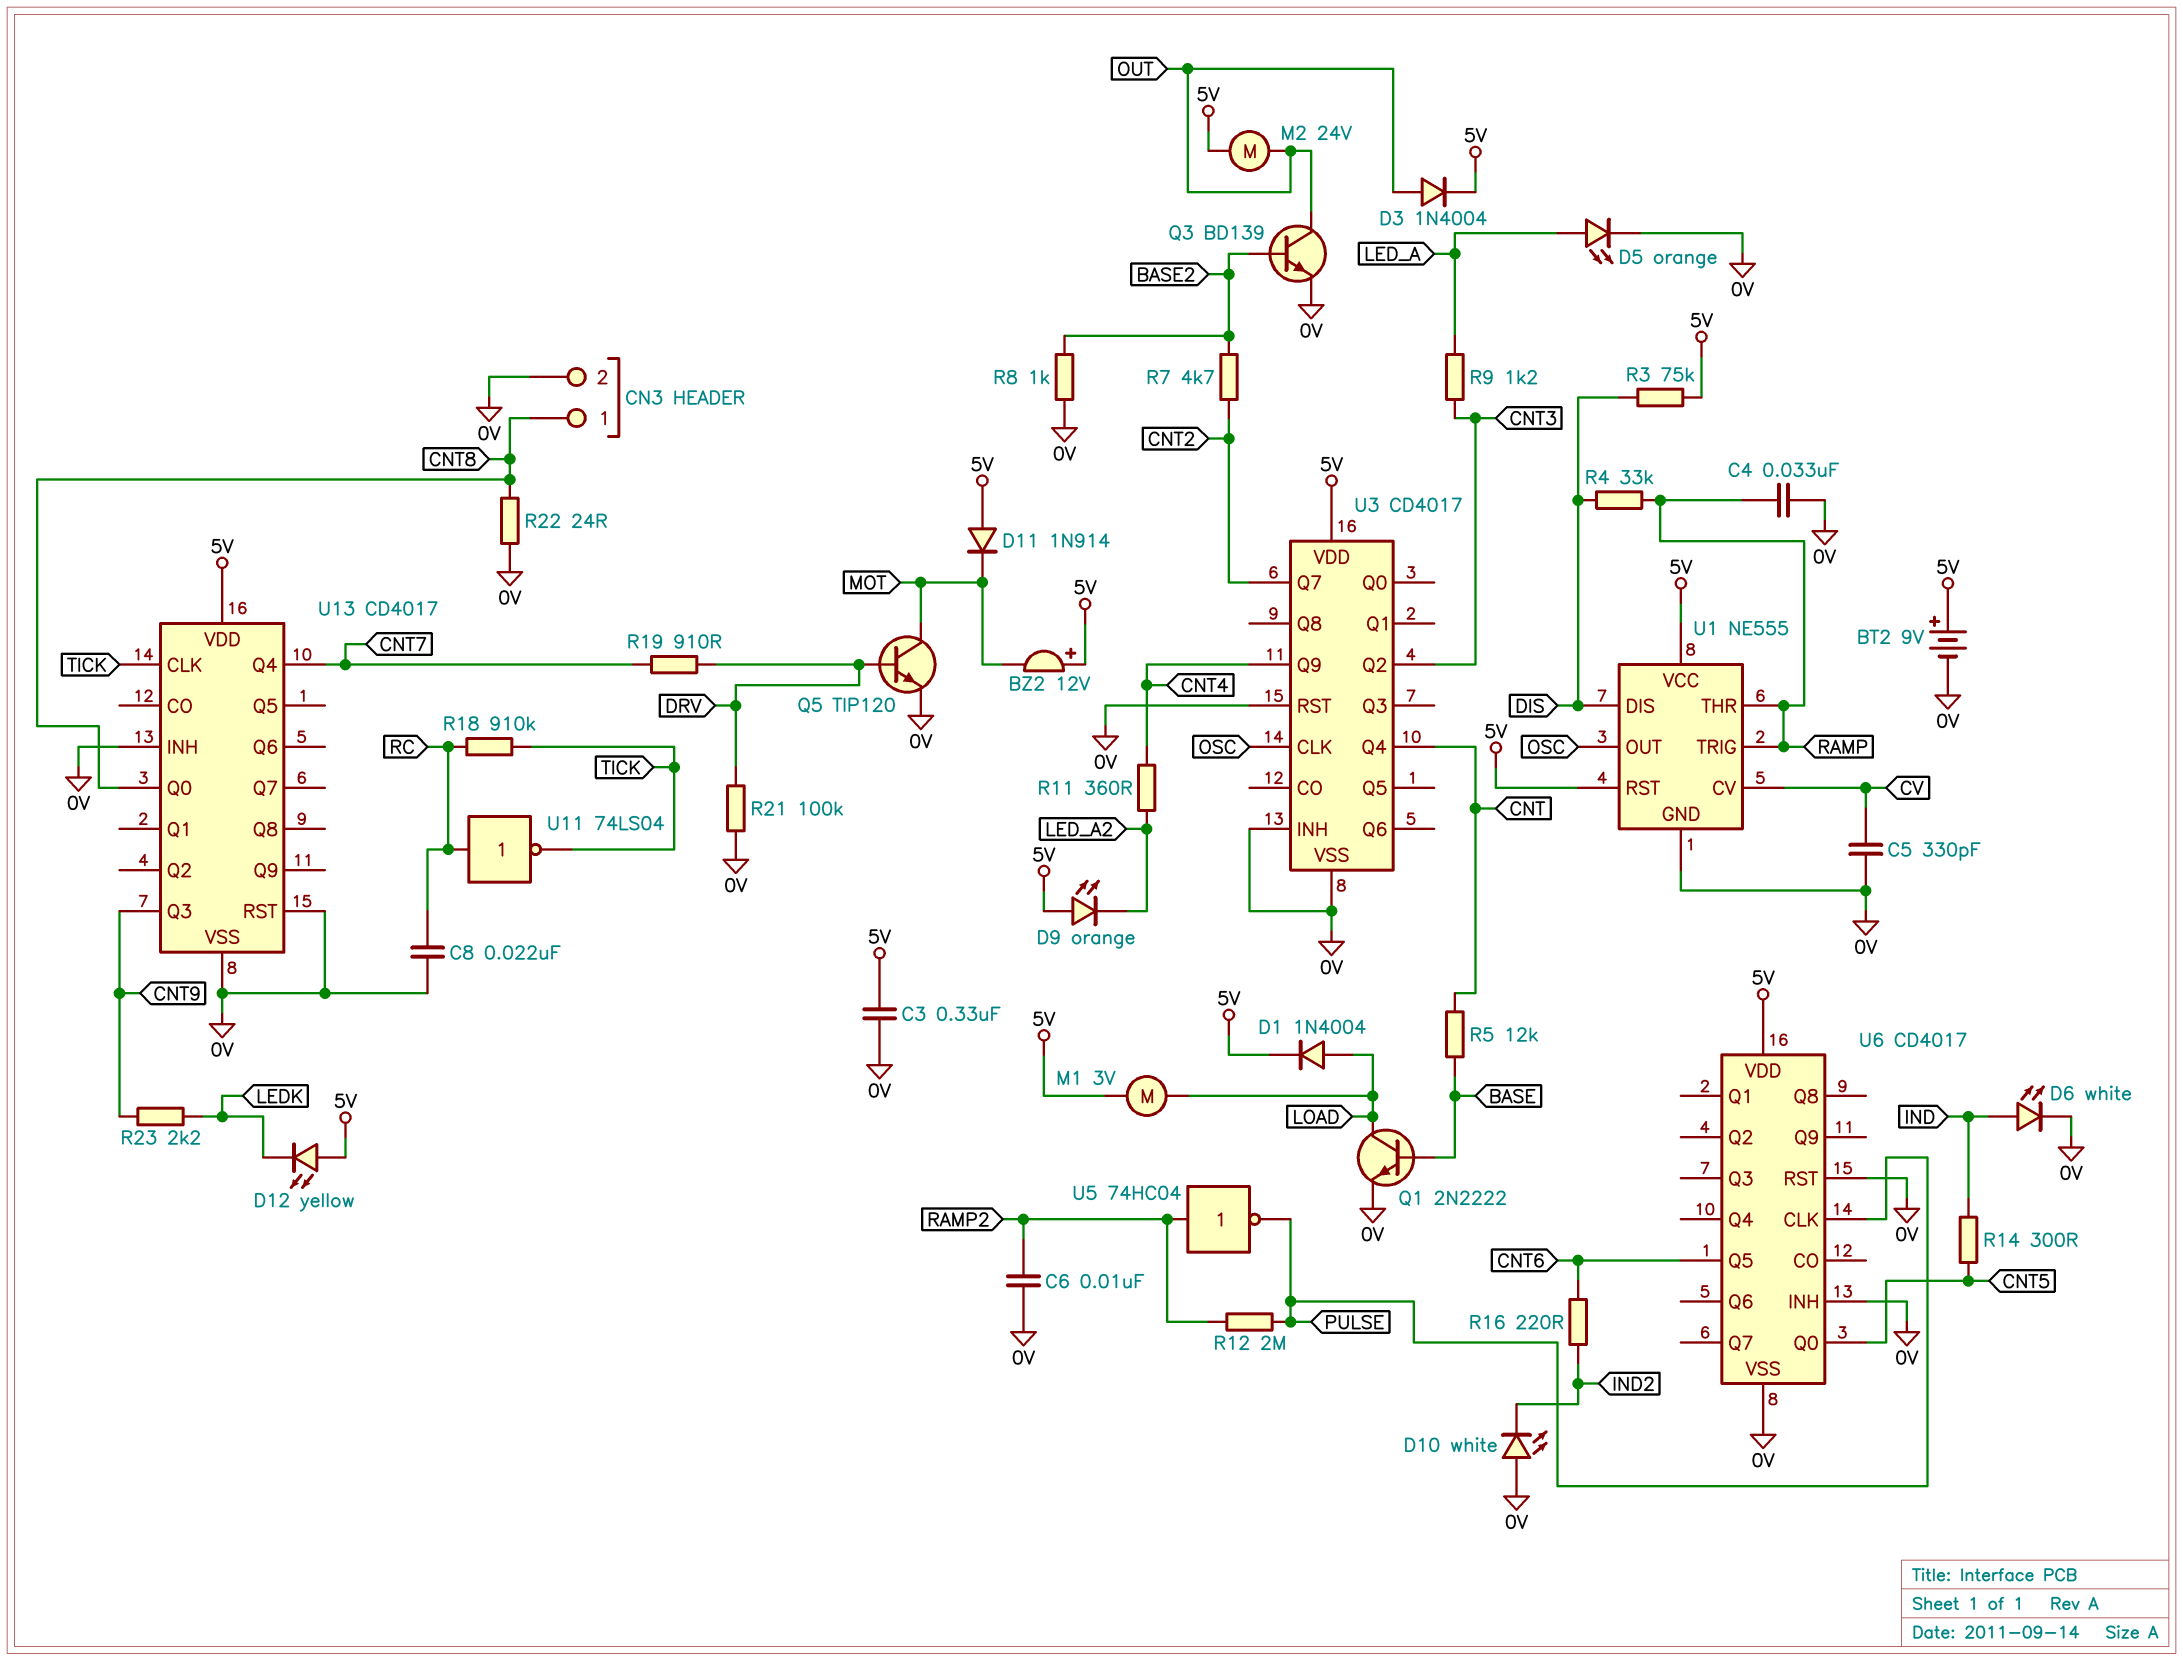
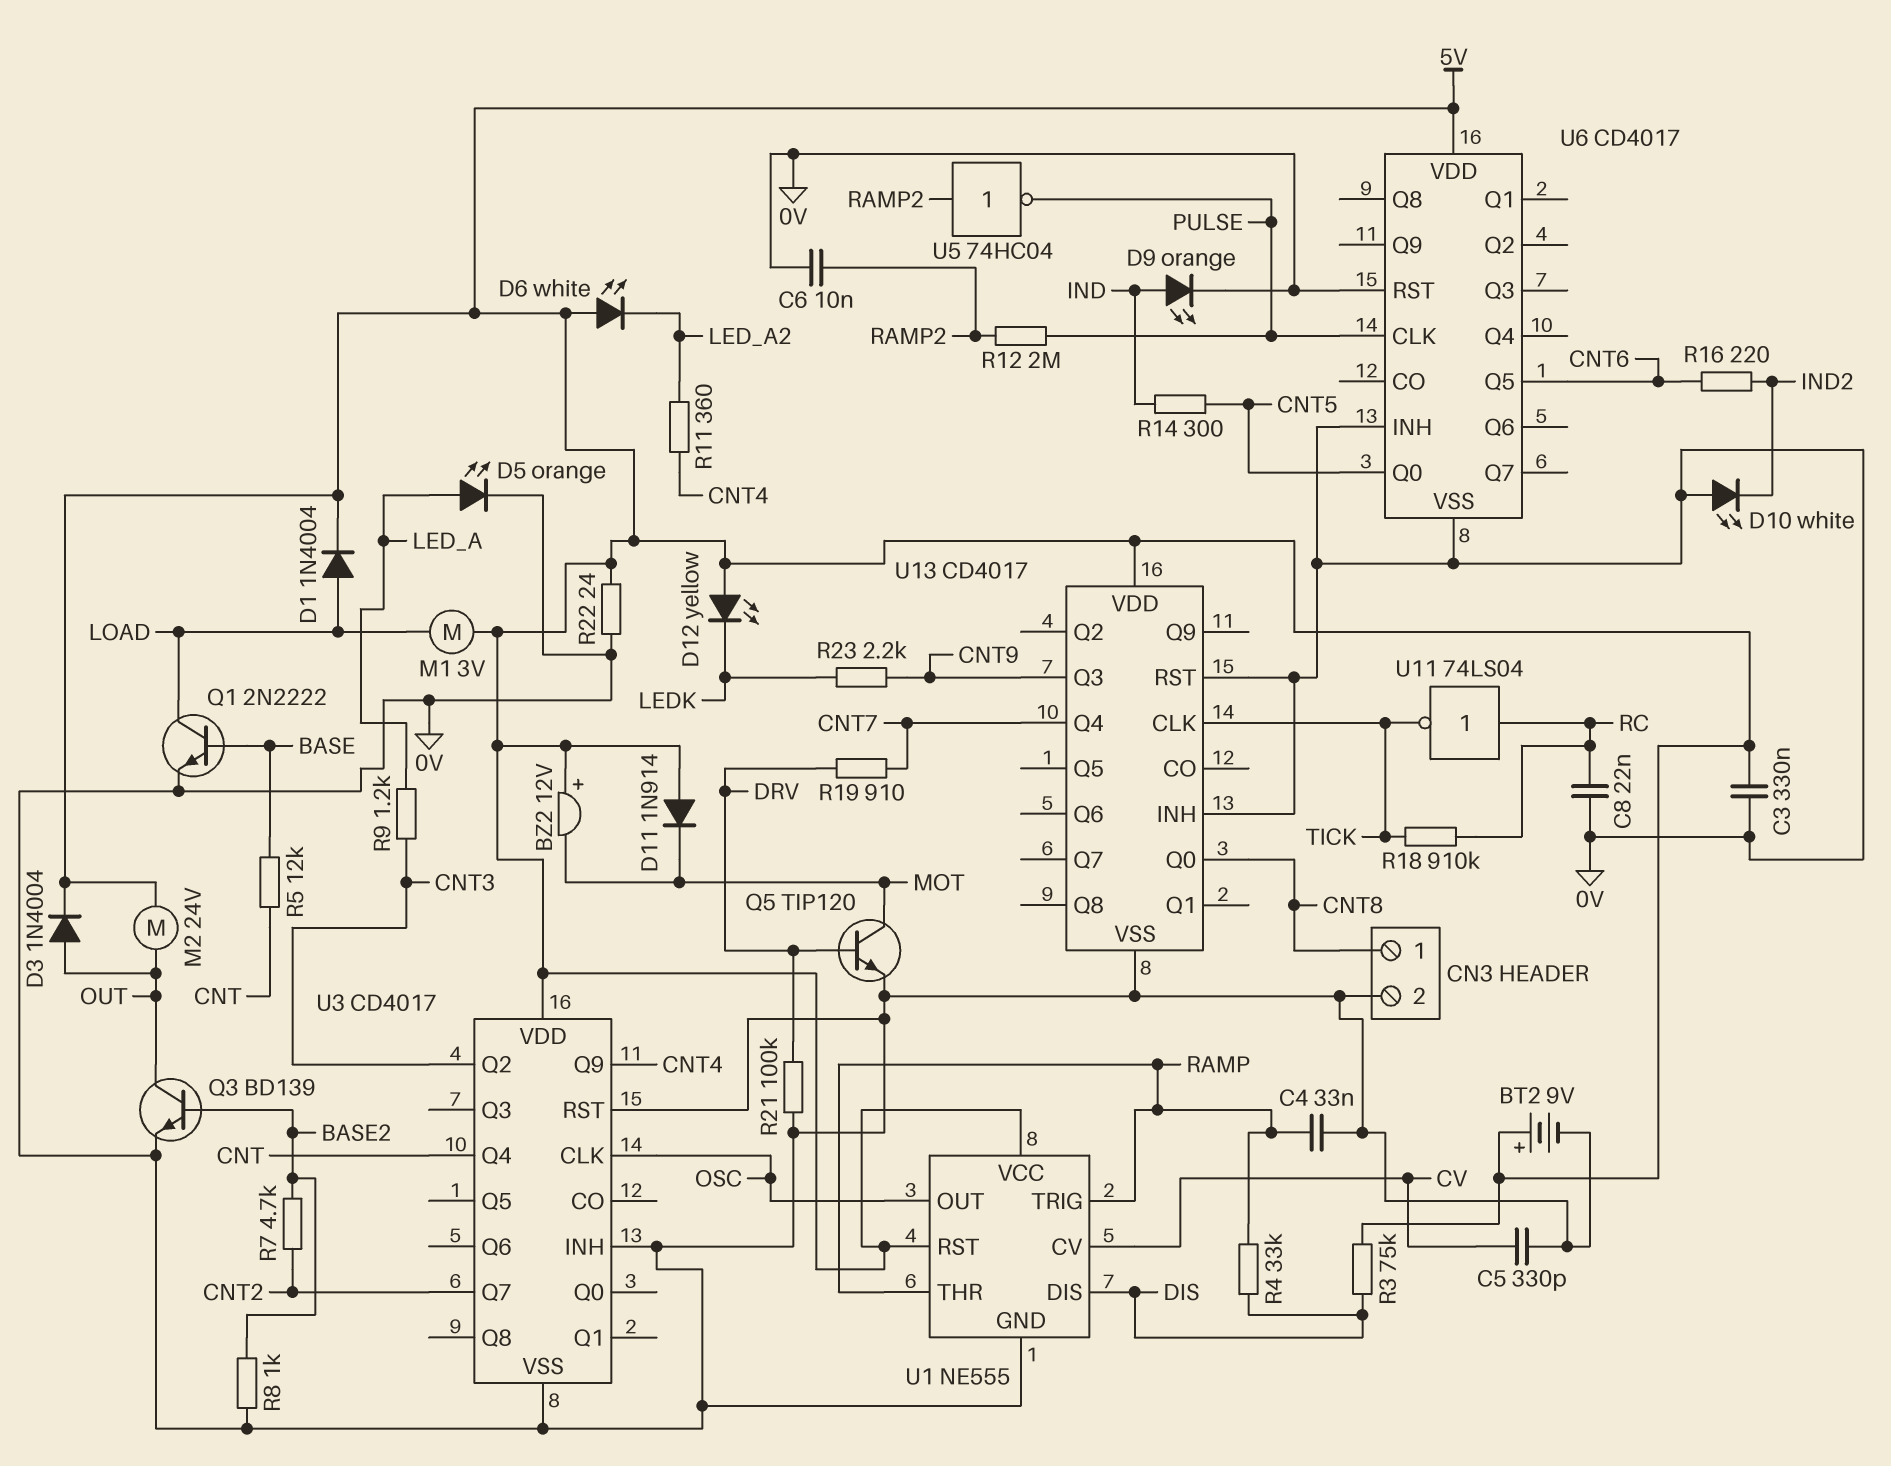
D6: LED white (A IND, K 0V) -> LED white (A 5V, K LED_A2)
D9: LED orange (A 5V, K LED_A2) -> LED orange (A IND, K 0V)
R22: 24 (0V, CNT8) -> 24 (0V, 5V)

